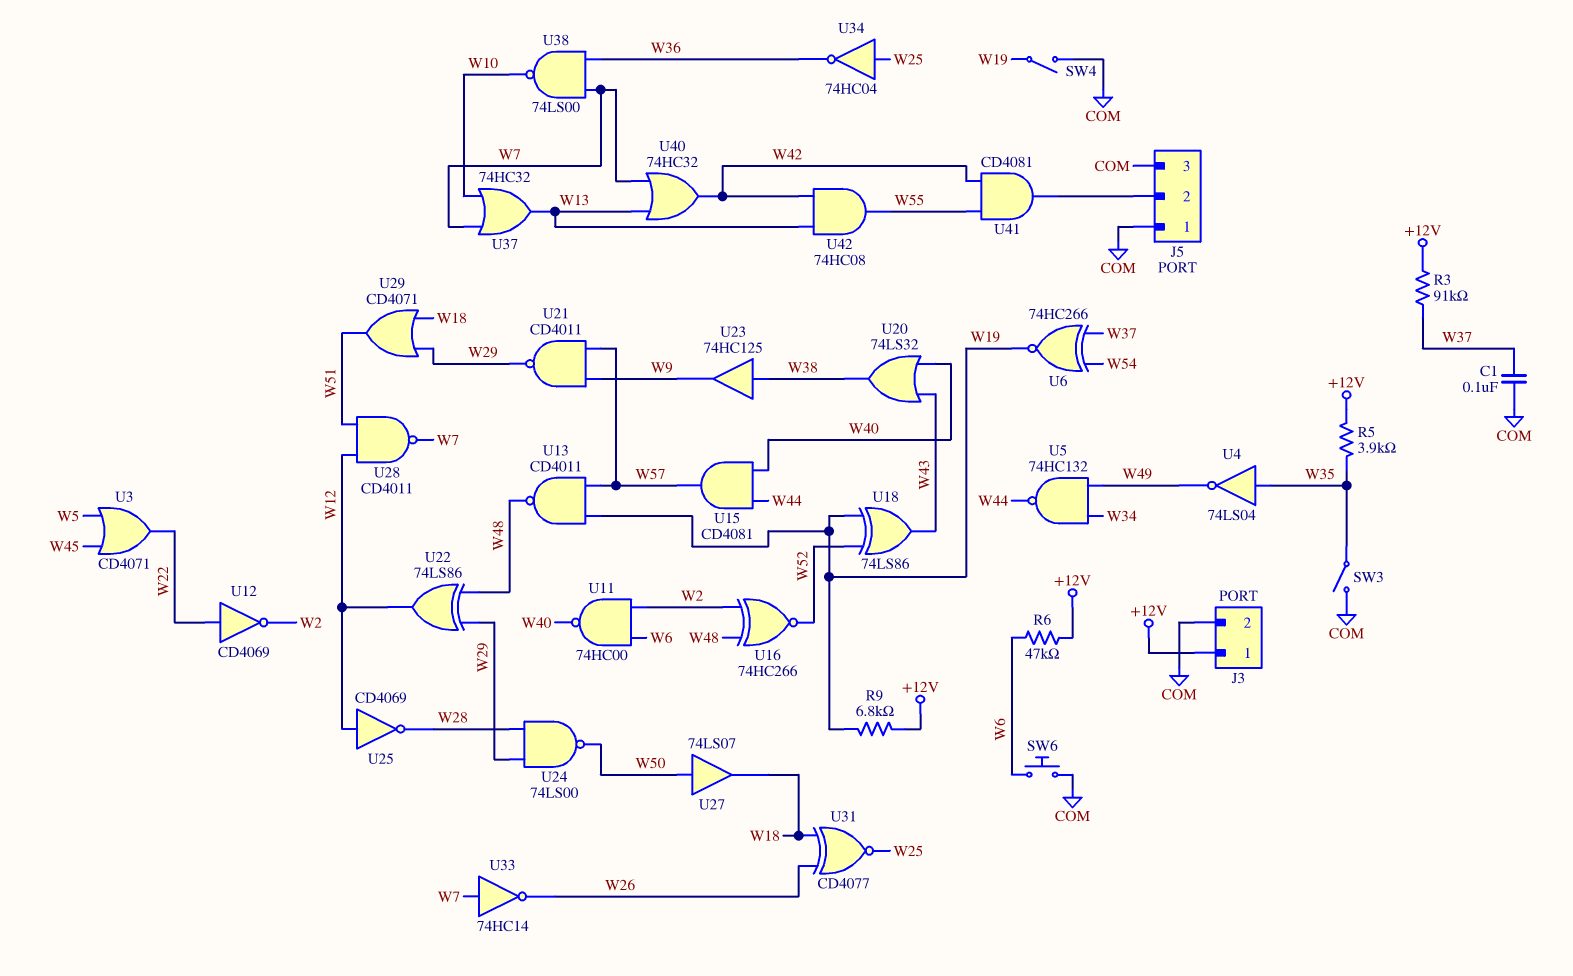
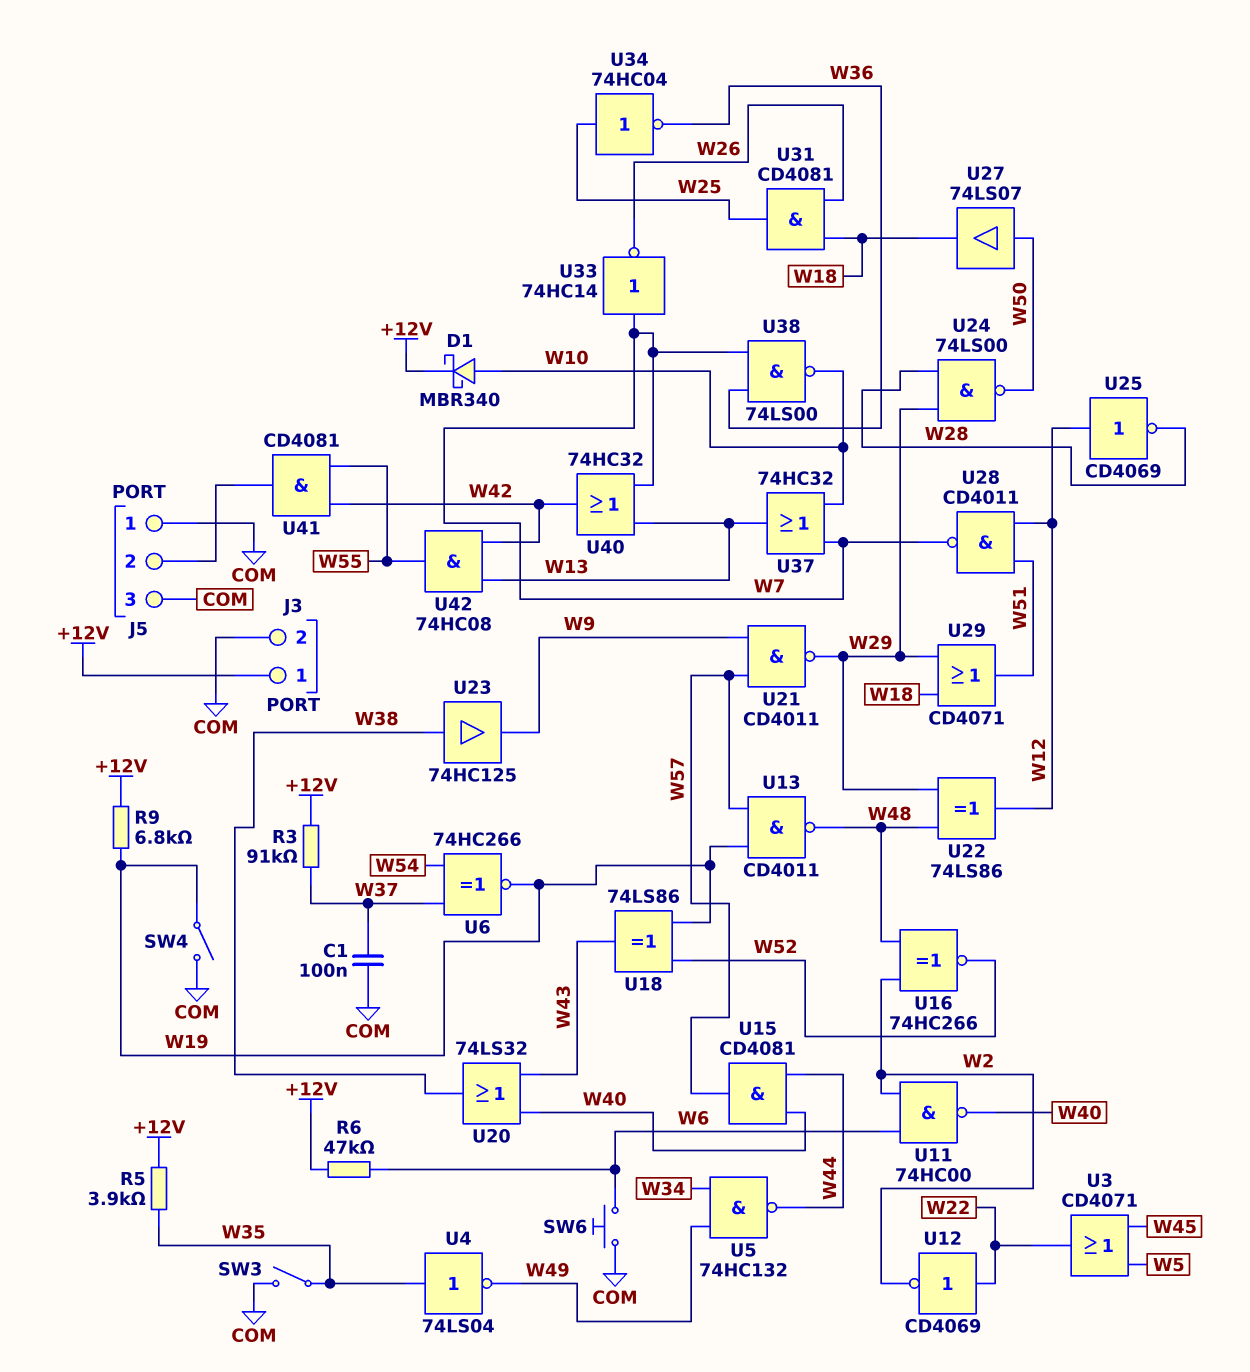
D1: none -> schottky MBR340 (A W10, K +12V)
U31: XNOR CD4077 (in W18, in W26, out W25) -> AND CD4081 (in W18, in W26, out W25)

